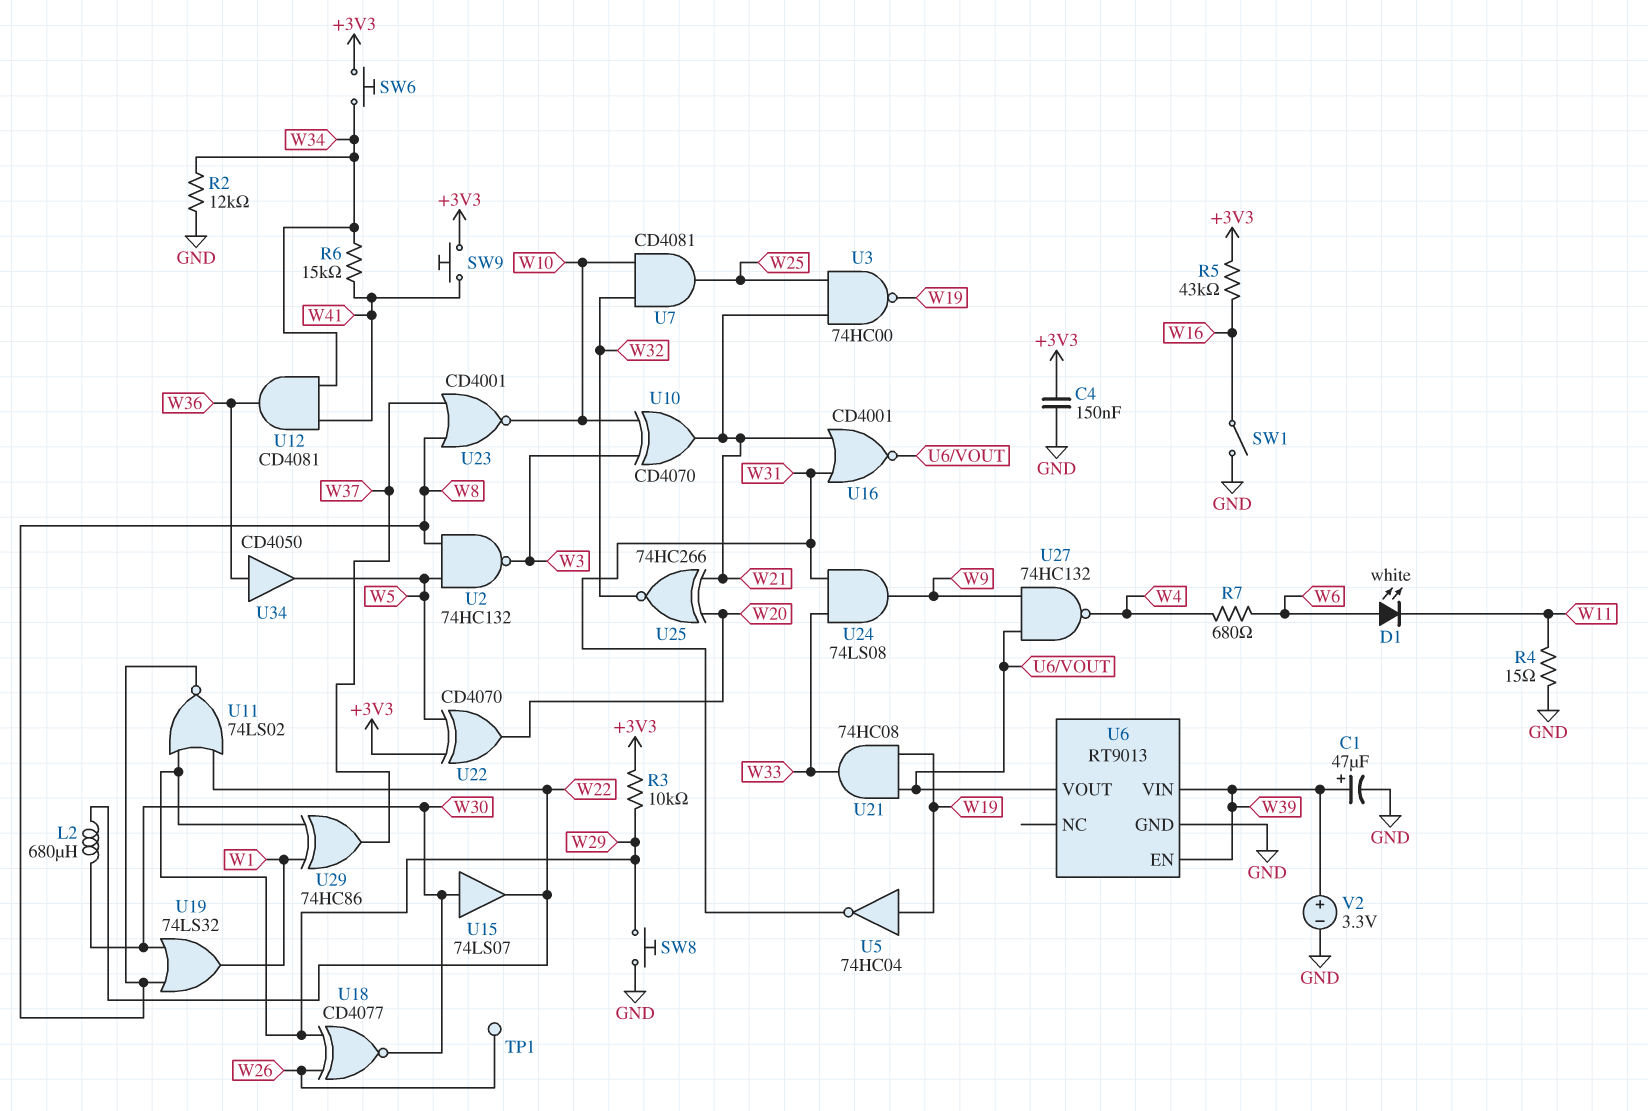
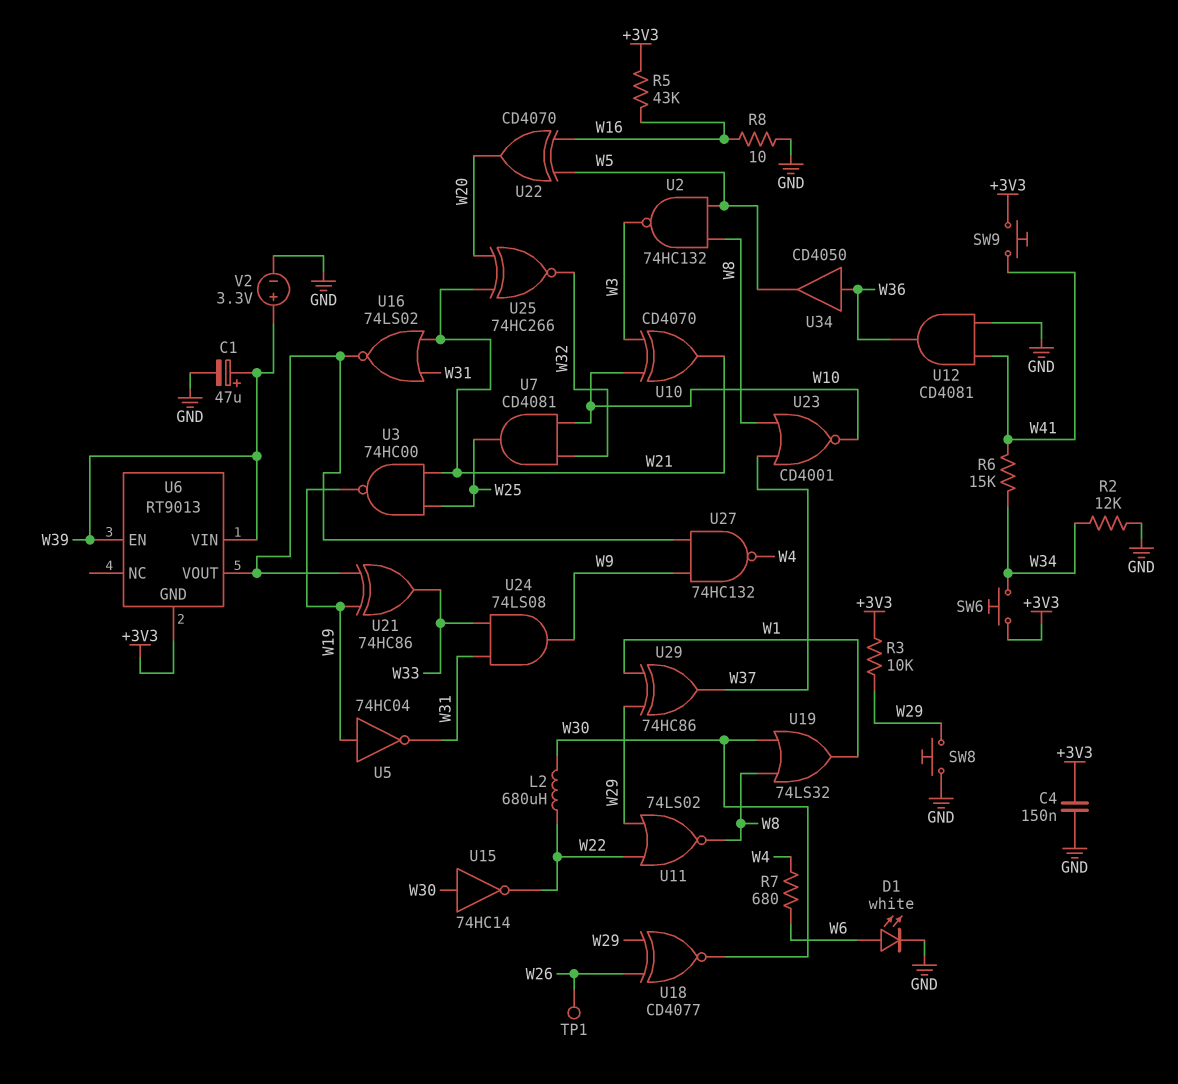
D1: LED white (A W6, K W11) -> LED white (A W6, K GND)
R4: 15 (GND, W11) -> none
R8: none -> 10 (GND, W16)
SW1: switch (GND, W16) -> none
U6 pin GND: GND -> +3V3
U12: AND CD4081 (in W34, in W41, out W36) -> AND CD4081 (in GND, in W41, out W36)
U15: buffer 74LS07 (in W30, out W22) -> NOT 74HC14 (in W30, out W22)
U16: NOR CD4001 (in W21, in W31, out U6/VOUT) -> NOR 74LS02 (in W21, in W31, out U6/VOUT)
U21: AND 74HC08 (in U6/VOUT, in W19, out W33) -> XOR 74HC86 (in U6/VOUT, in W19, out W33)
U22: XOR CD4070 (in +3V3, in W5, out W20) -> XOR CD4070 (in W5, in W16, out W20)

